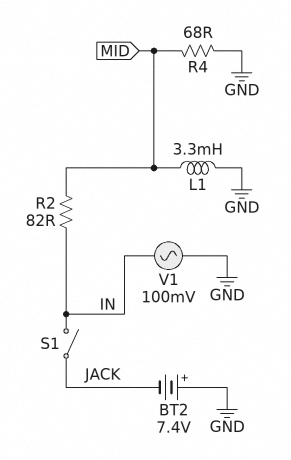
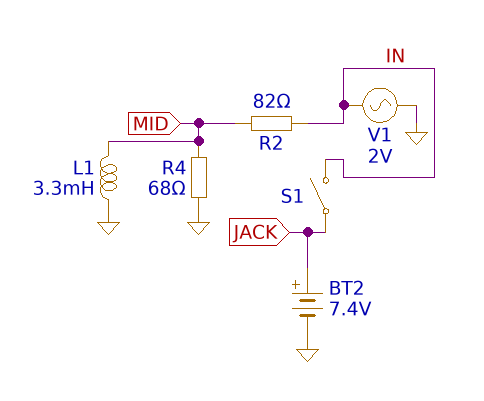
BT2: 7.4V (plus GND, minus JACK) -> 7.4V (plus JACK, minus GND)
V1: AC 100mV (GND, IN) -> AC 2V (GND, IN)

